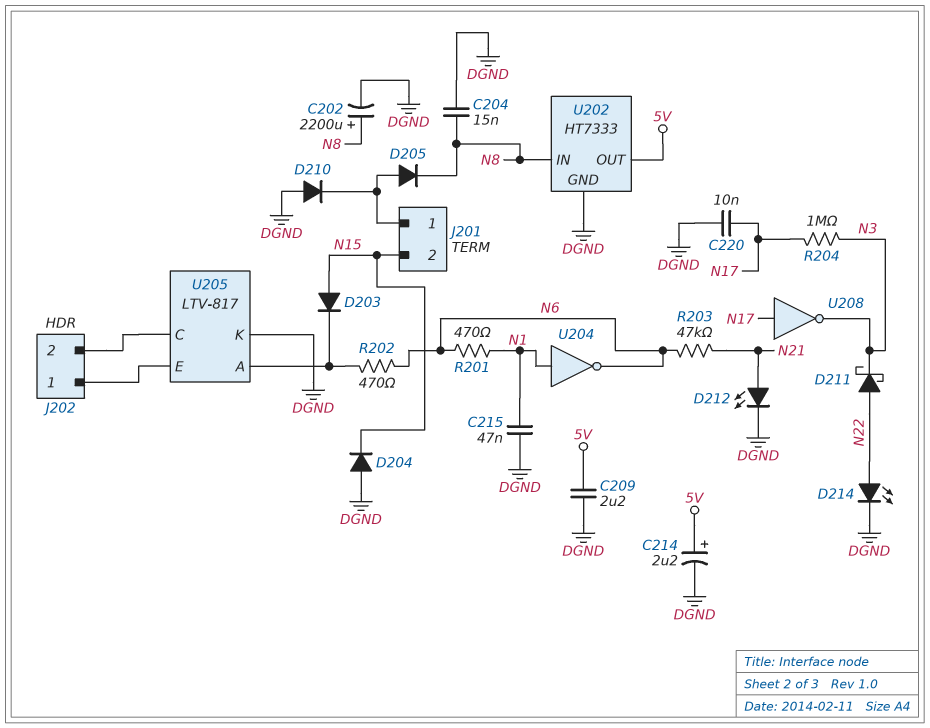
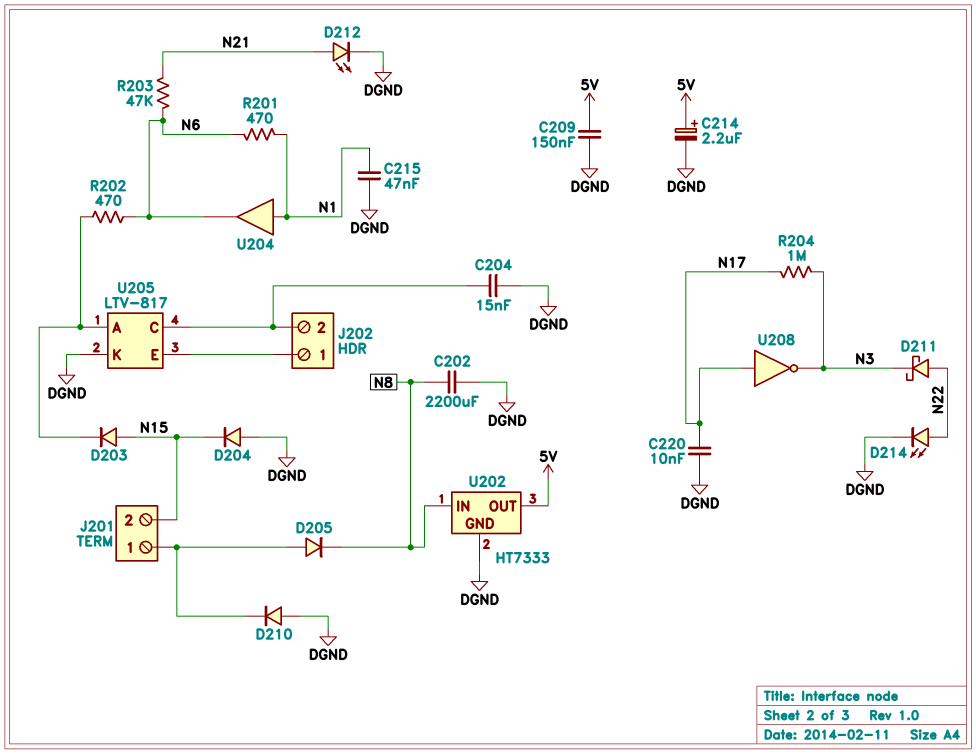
C202: 2200uF (plus N8, minus DGND) -> 2200uF (DGND, N8)
C204: 15nF (DGND, N8) -> 15nF (DGND, J202/2)
C209: 2.2uF (5V, DGND) -> 150nF (5V, DGND)
U204: NOT (in N1, out N6) -> buffer (in N1, out N6)

